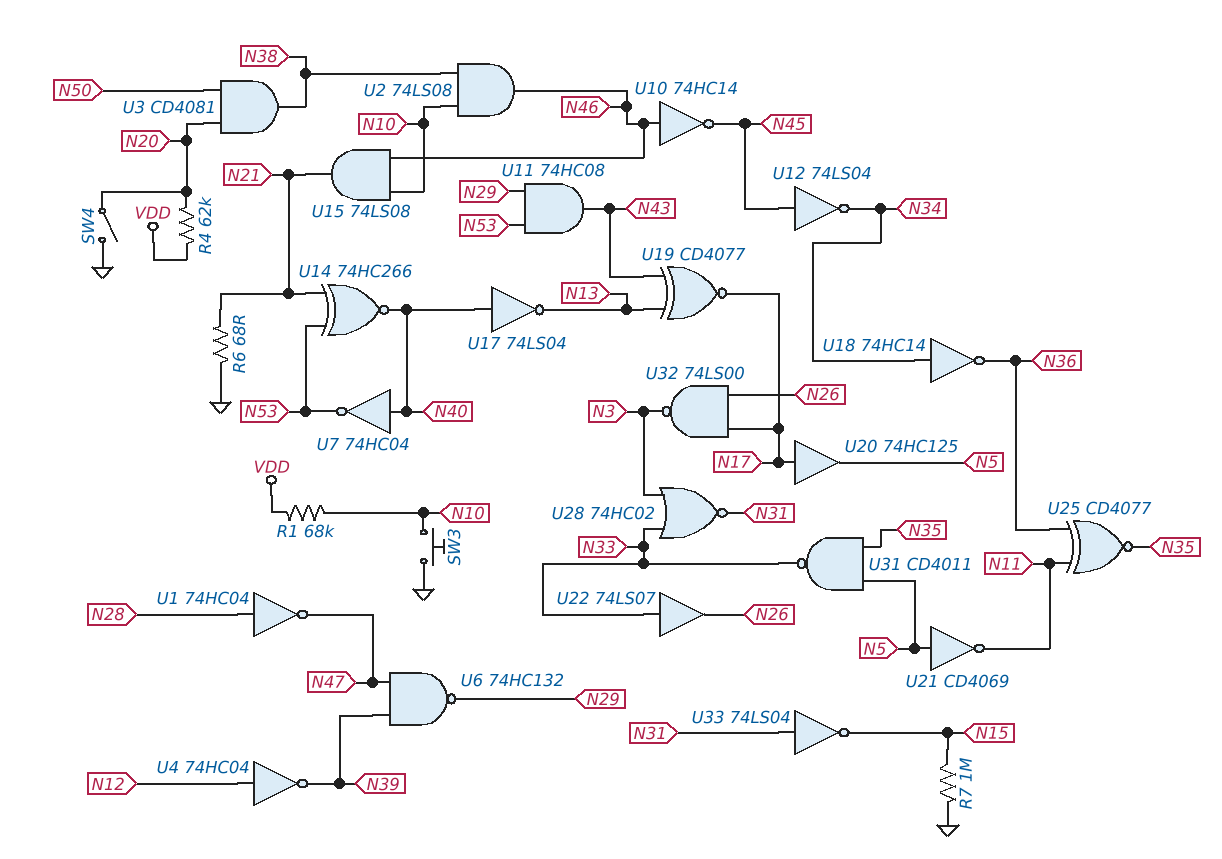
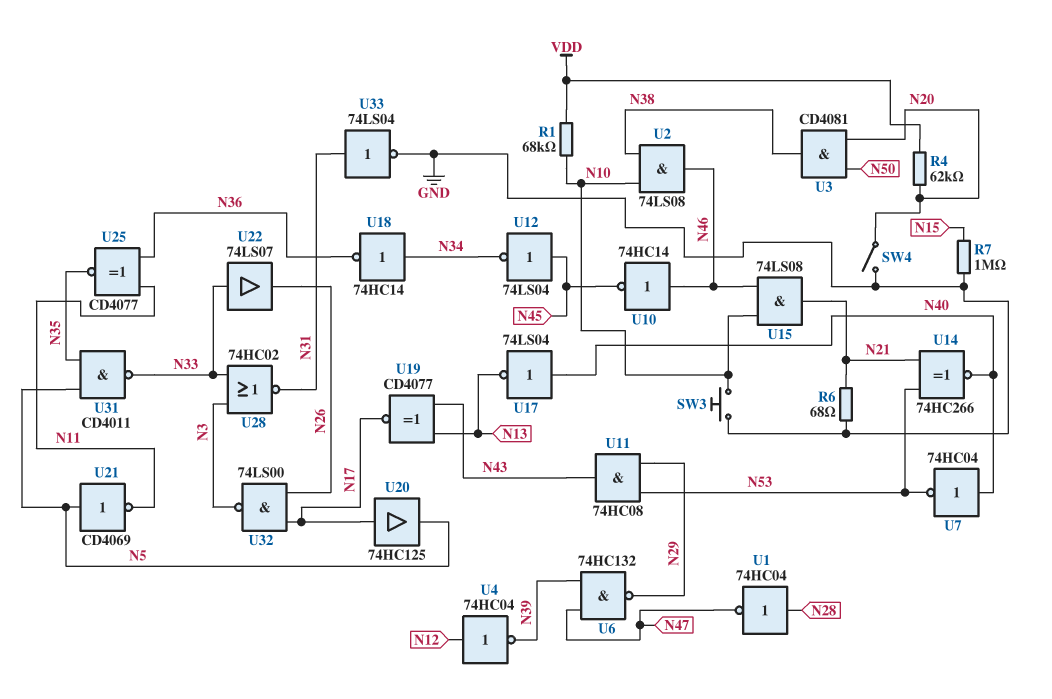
U33: NOT 74LS04 (in N31, out N15) -> NOT 74LS04 (in N31, out GND)

